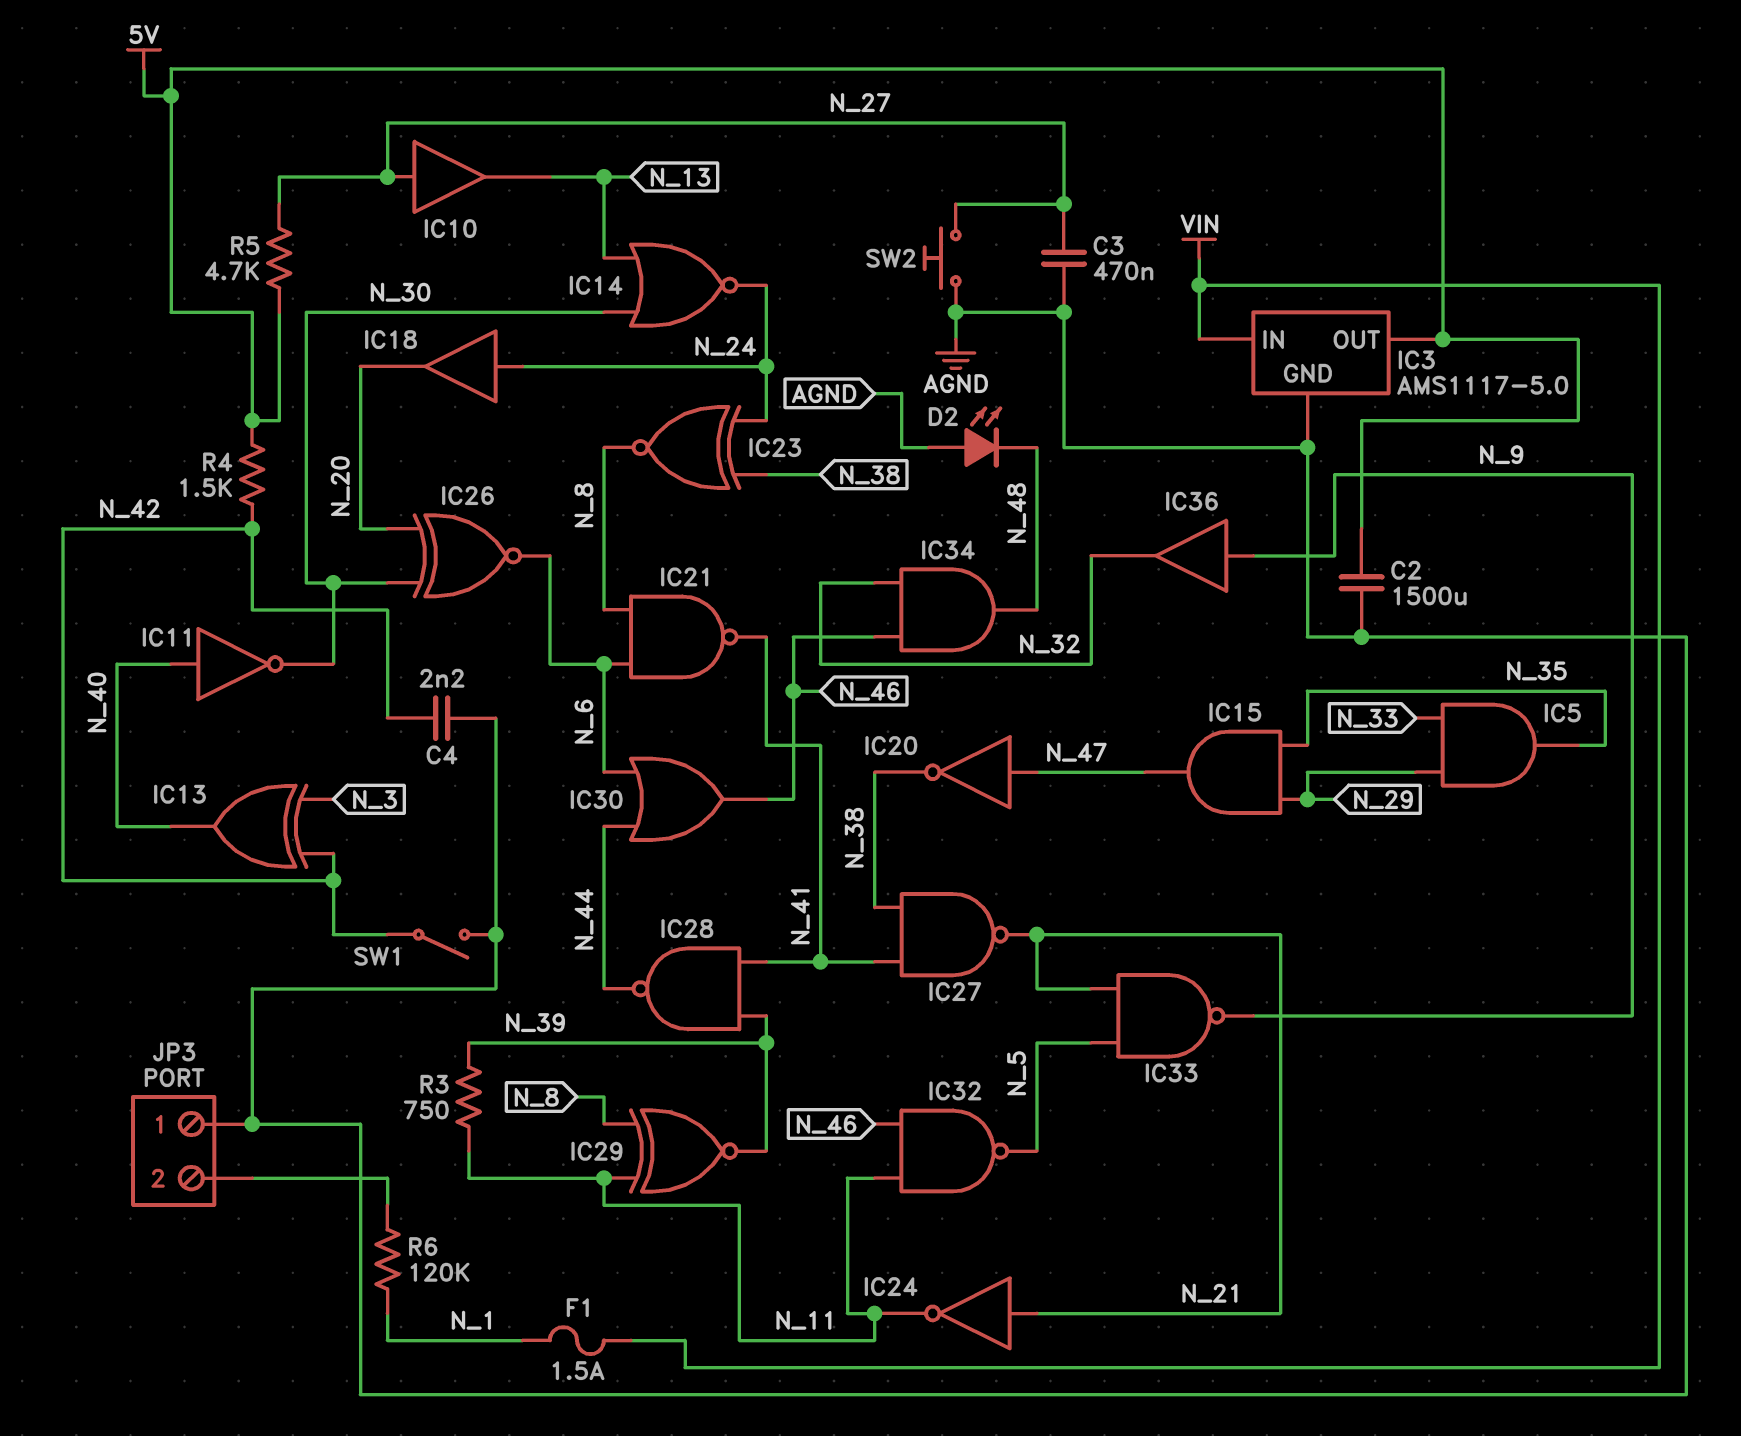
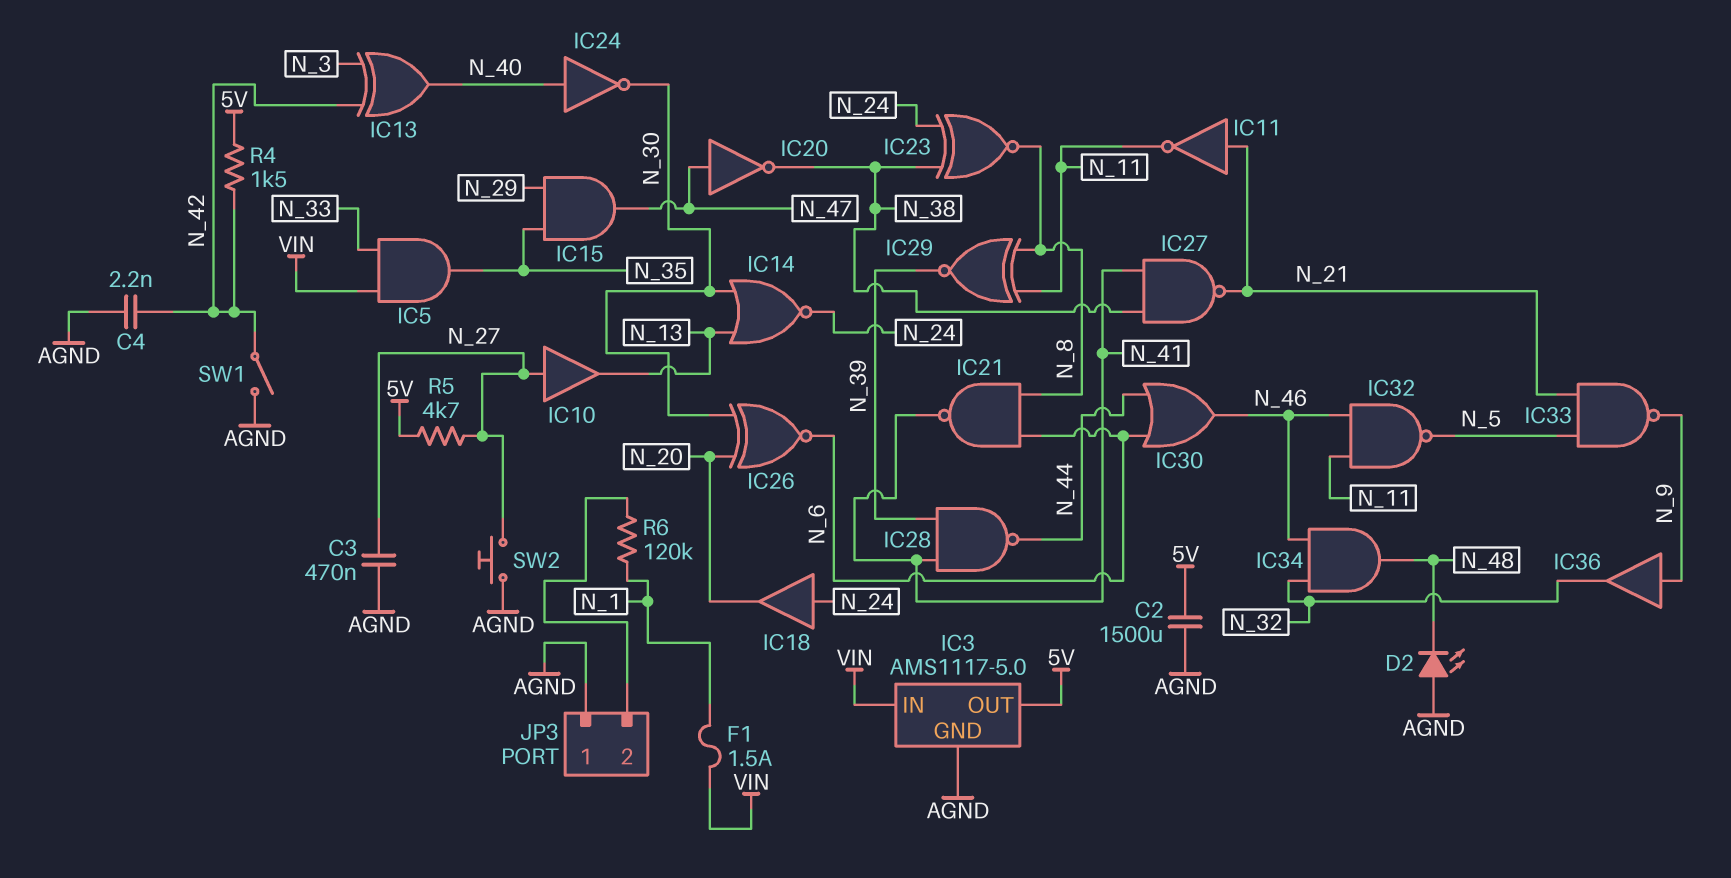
IC5: AND (in N_29, in N_33, out N_35) -> AND (in N_33, in VIN, out N_35)
IC11: NOT (in N_40, out N_30) -> NOT (in N_21, out N_11)
IC24: NOT (in N_21, out N_11) -> NOT (in N_40, out N_30)
R3: 750 (N_11, N_39) -> none

